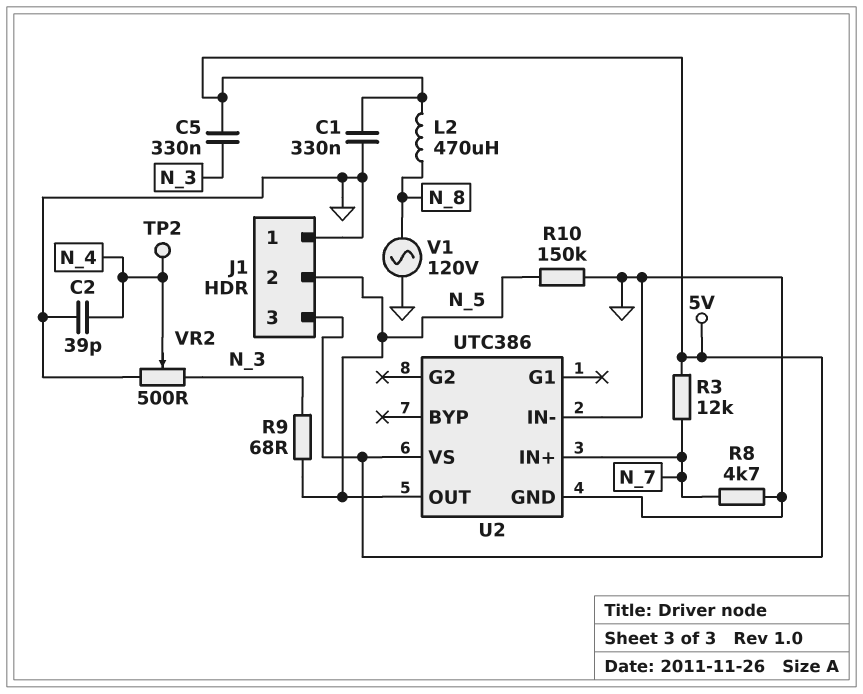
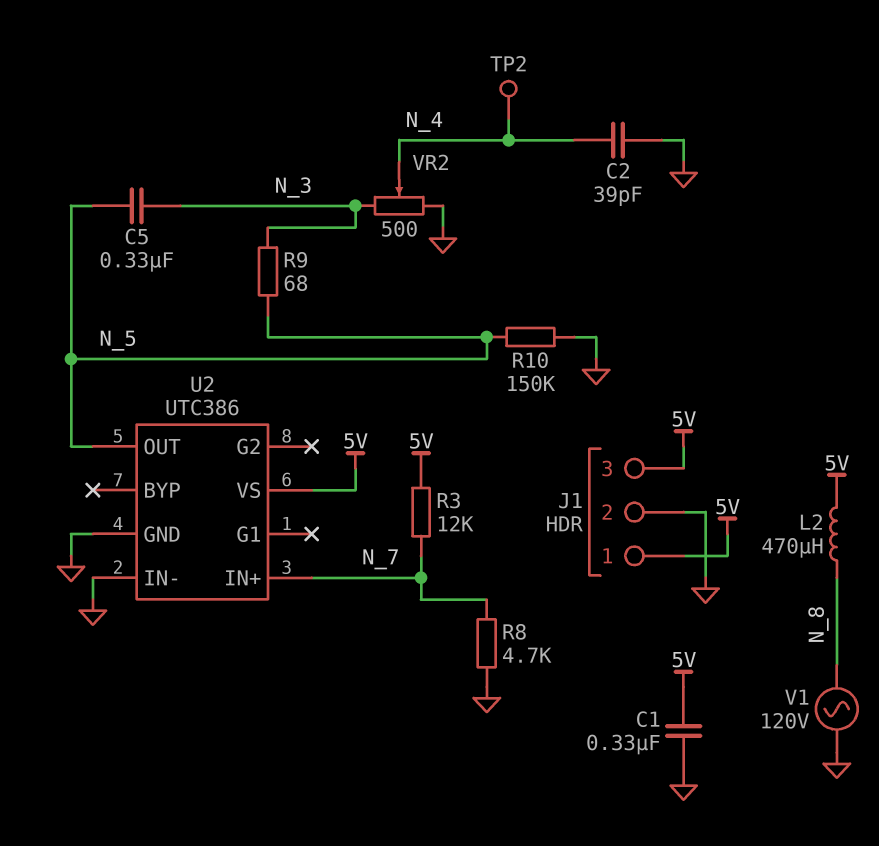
C5: 330nF (5V, N_3) -> 330nF (N_3, N_5)
J1 pin 1: GND -> 5V
J1 pin 2: N_5 -> GND

